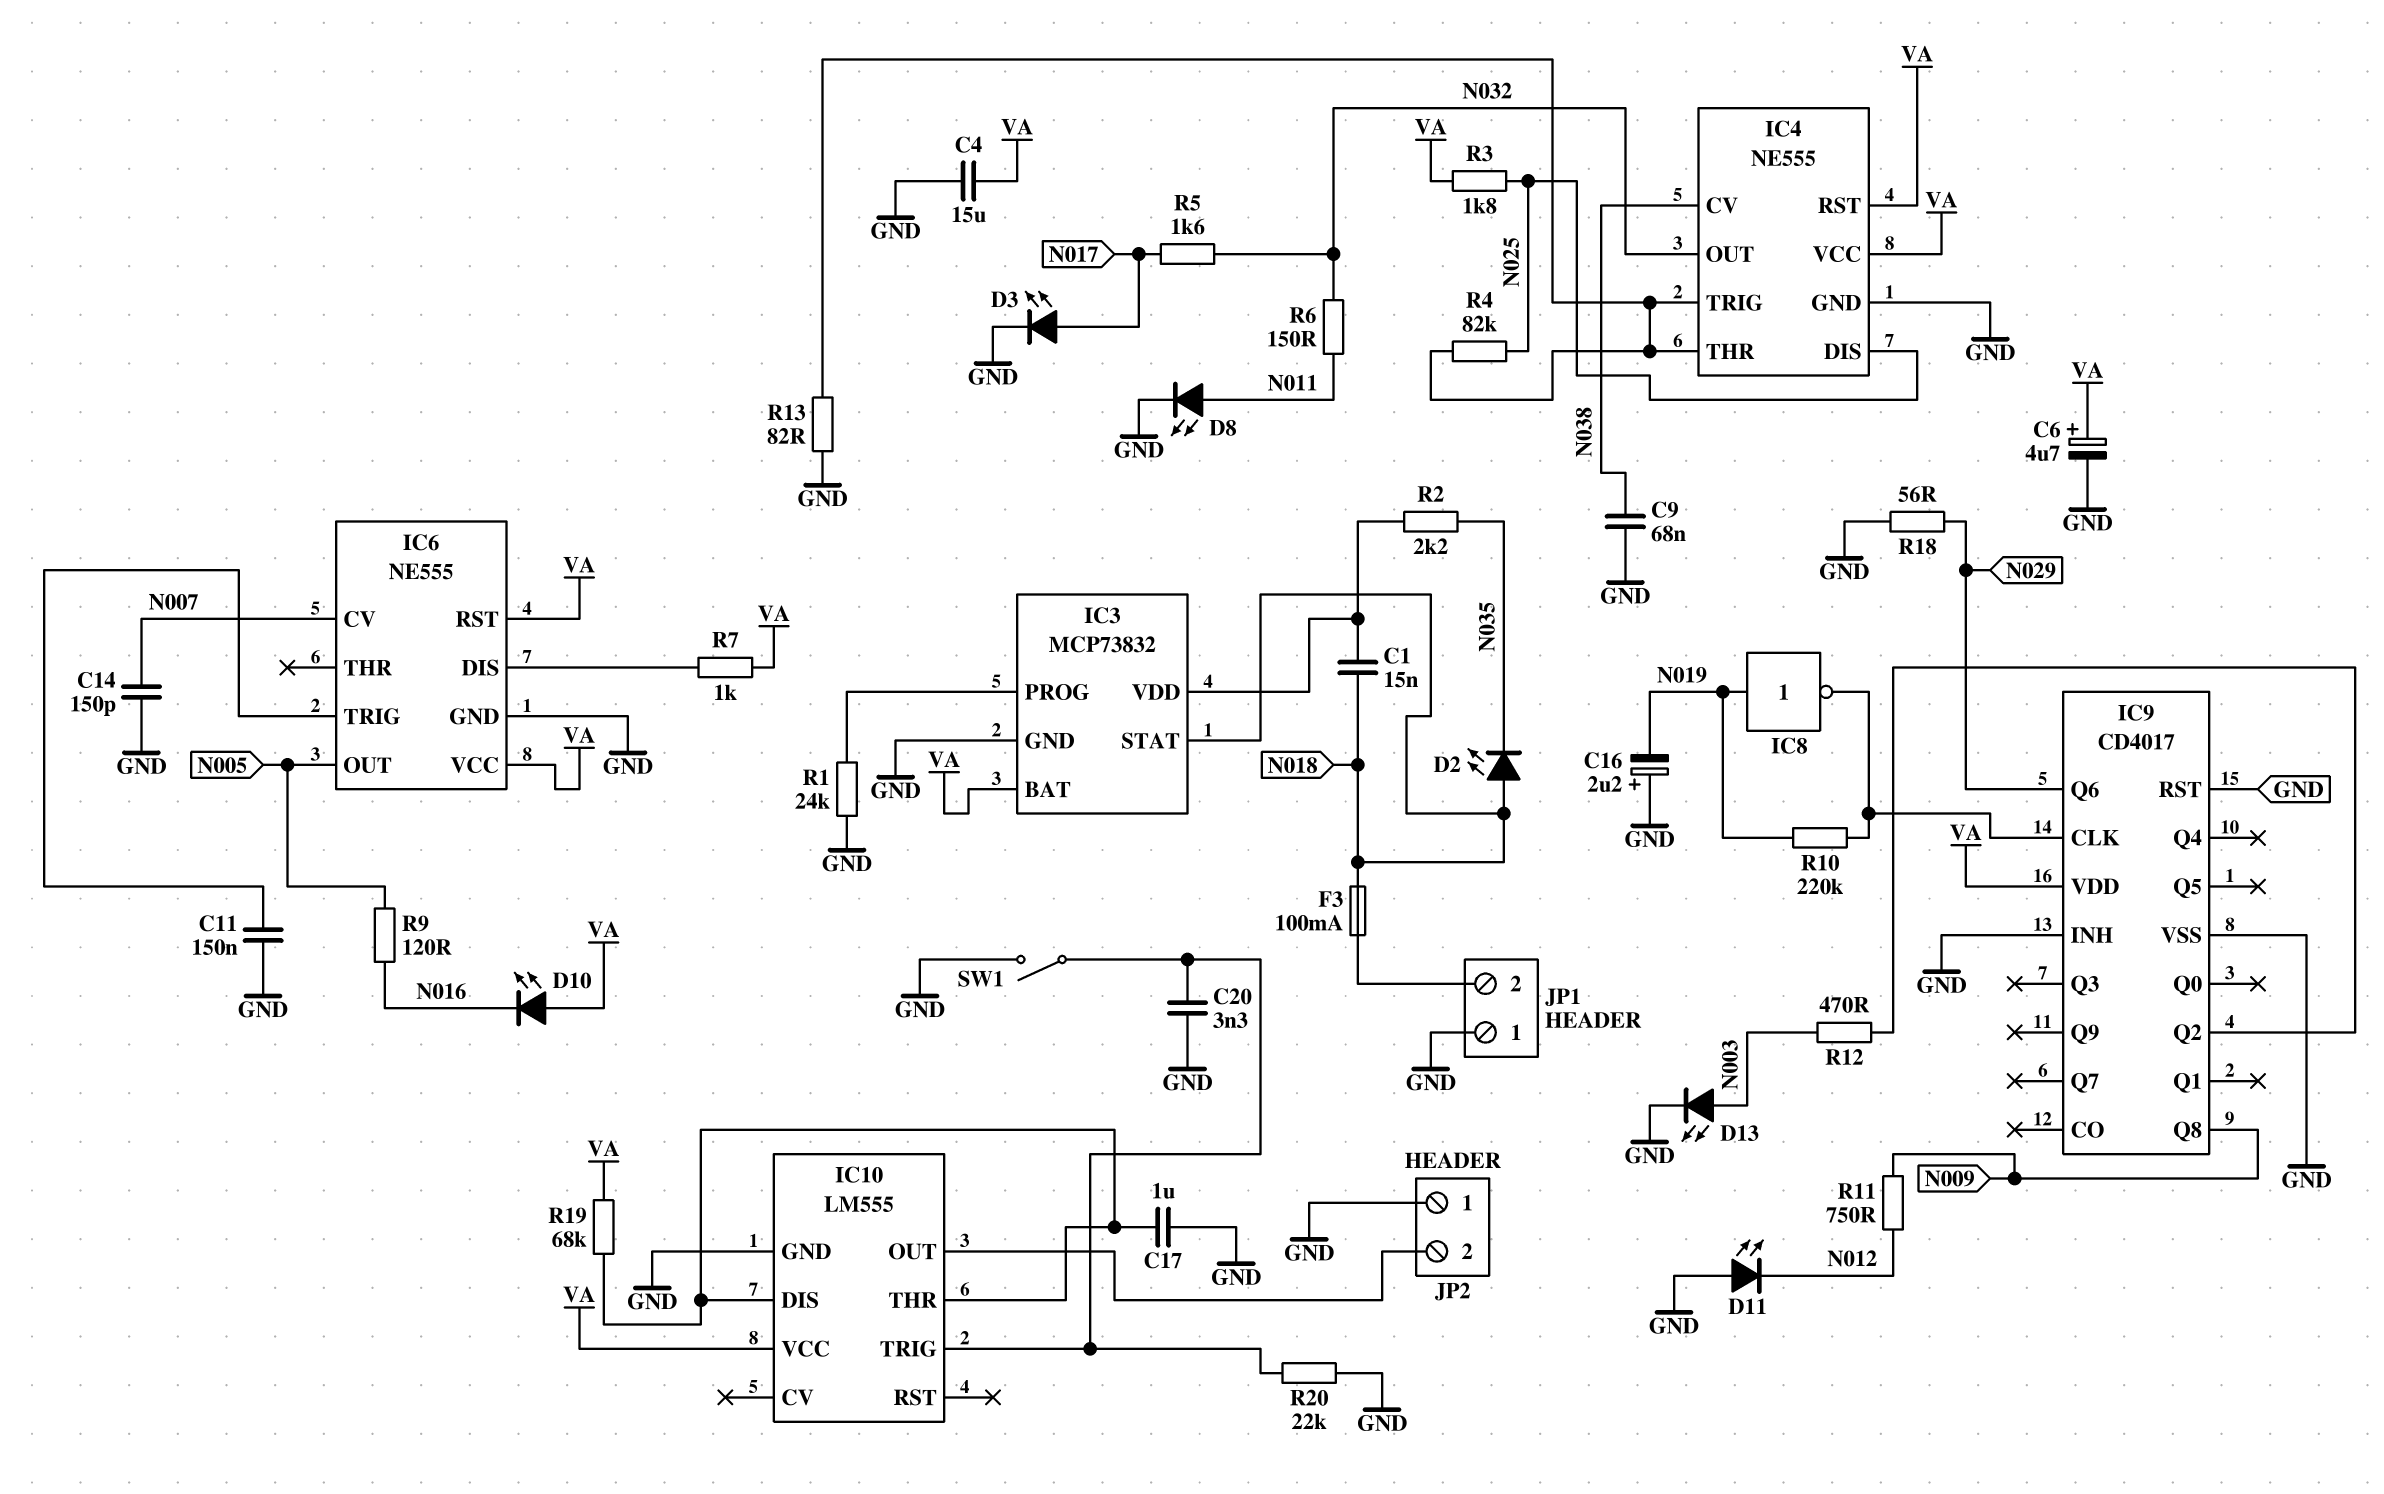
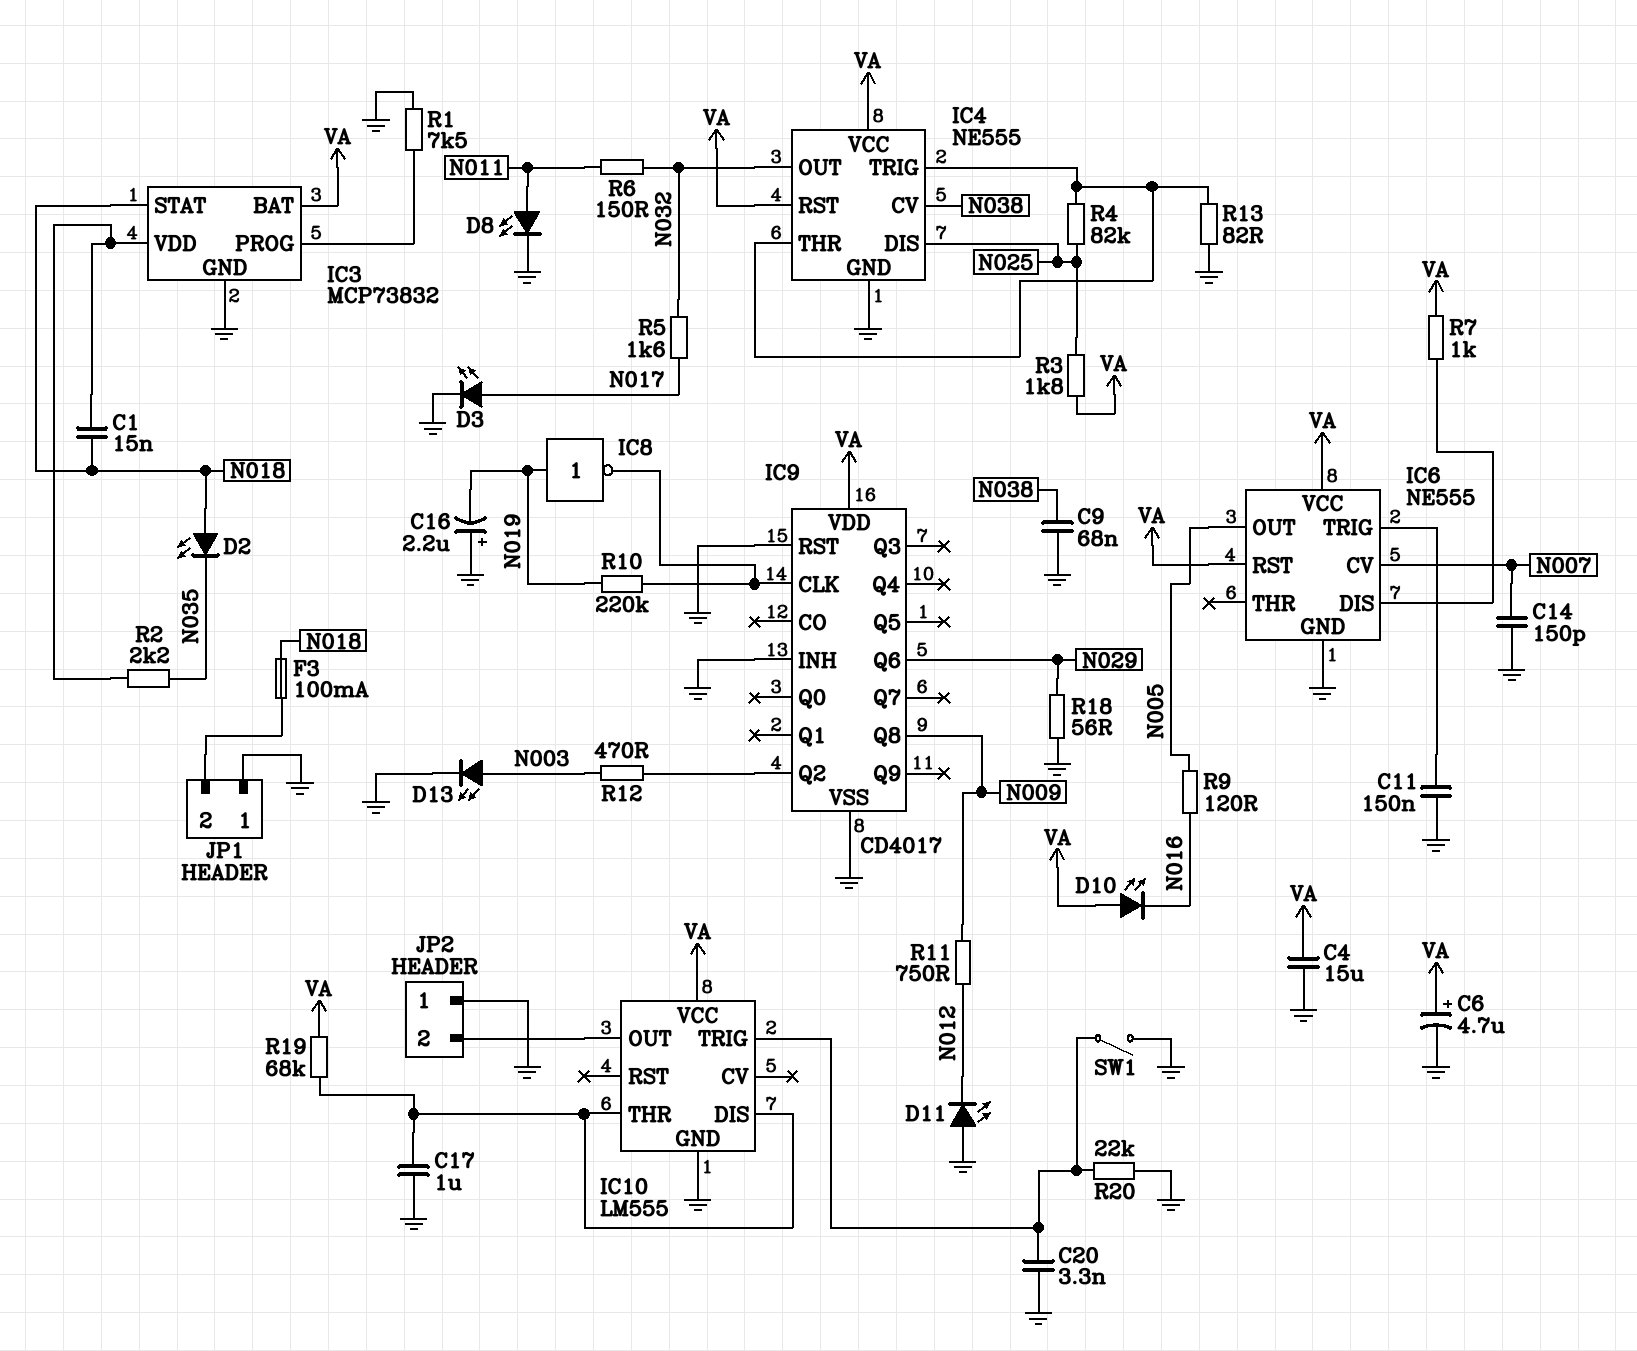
R1: 24k (GND, IC3/PROG) -> 7.5k (GND, IC3/PROG)

